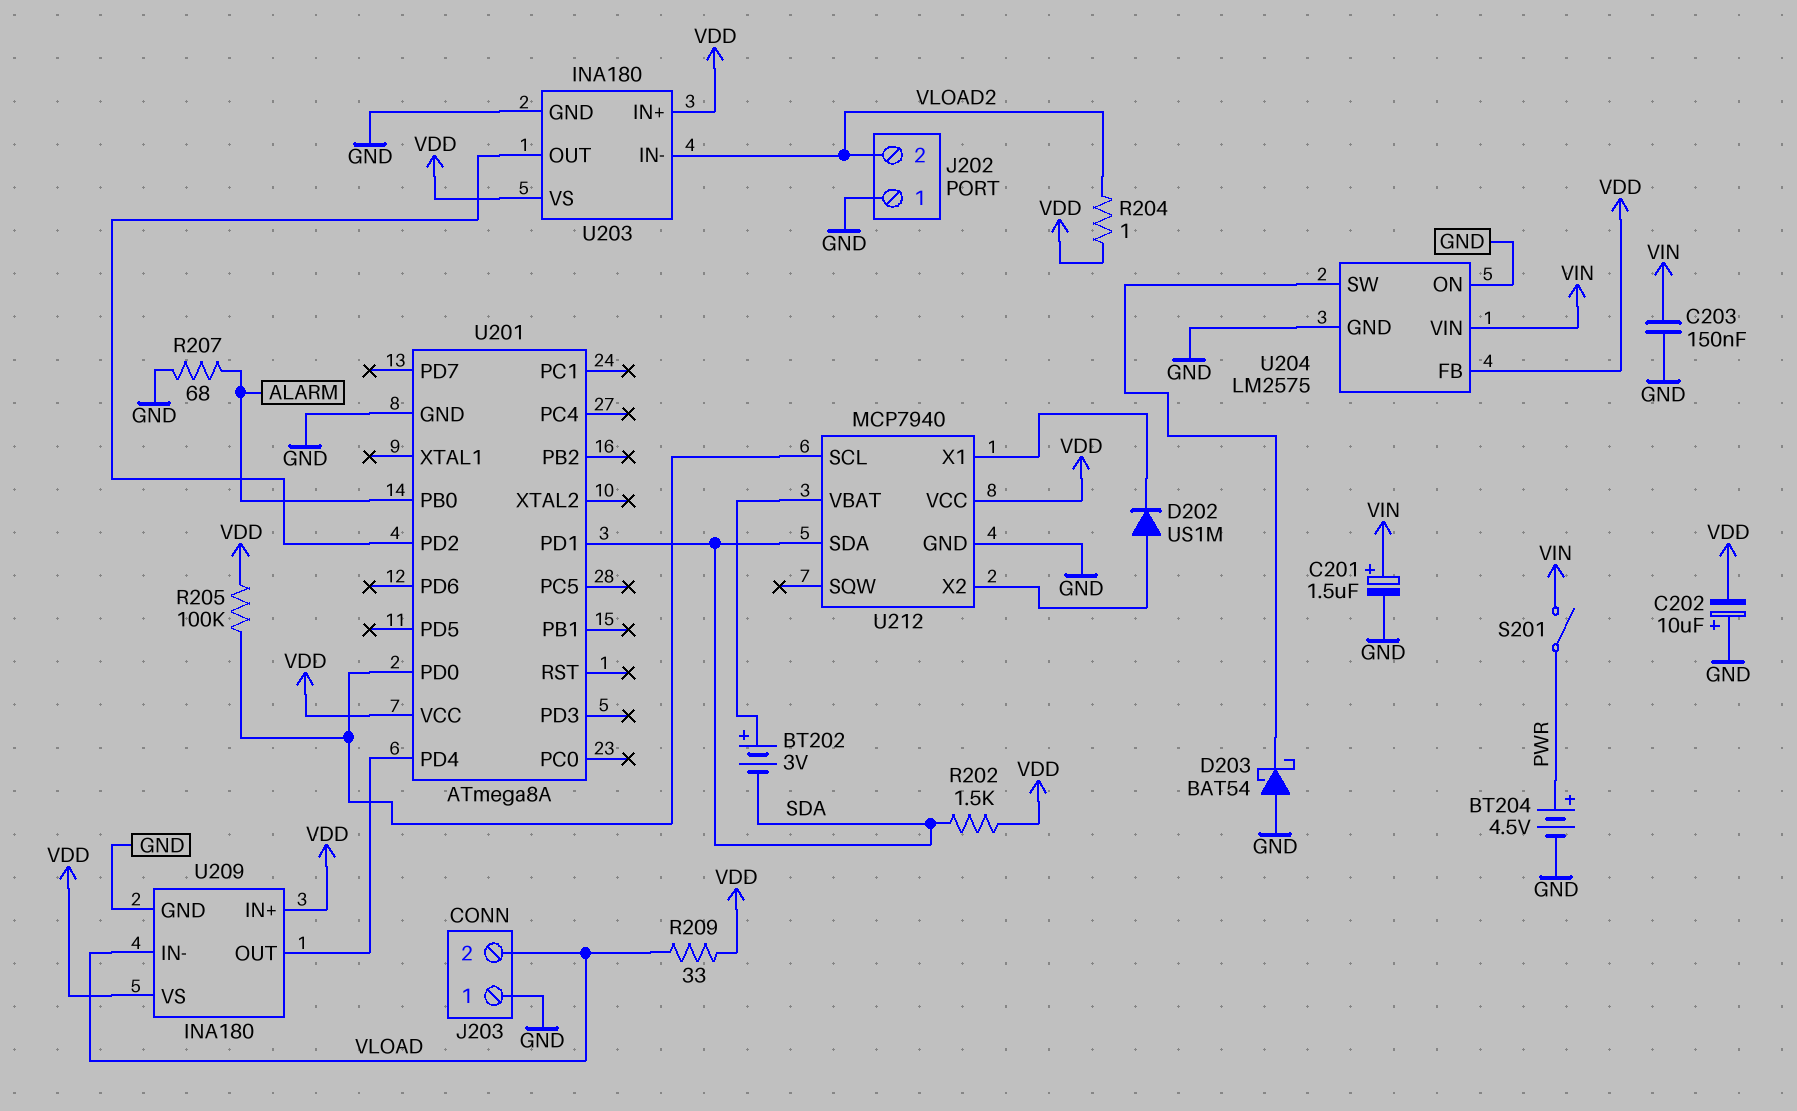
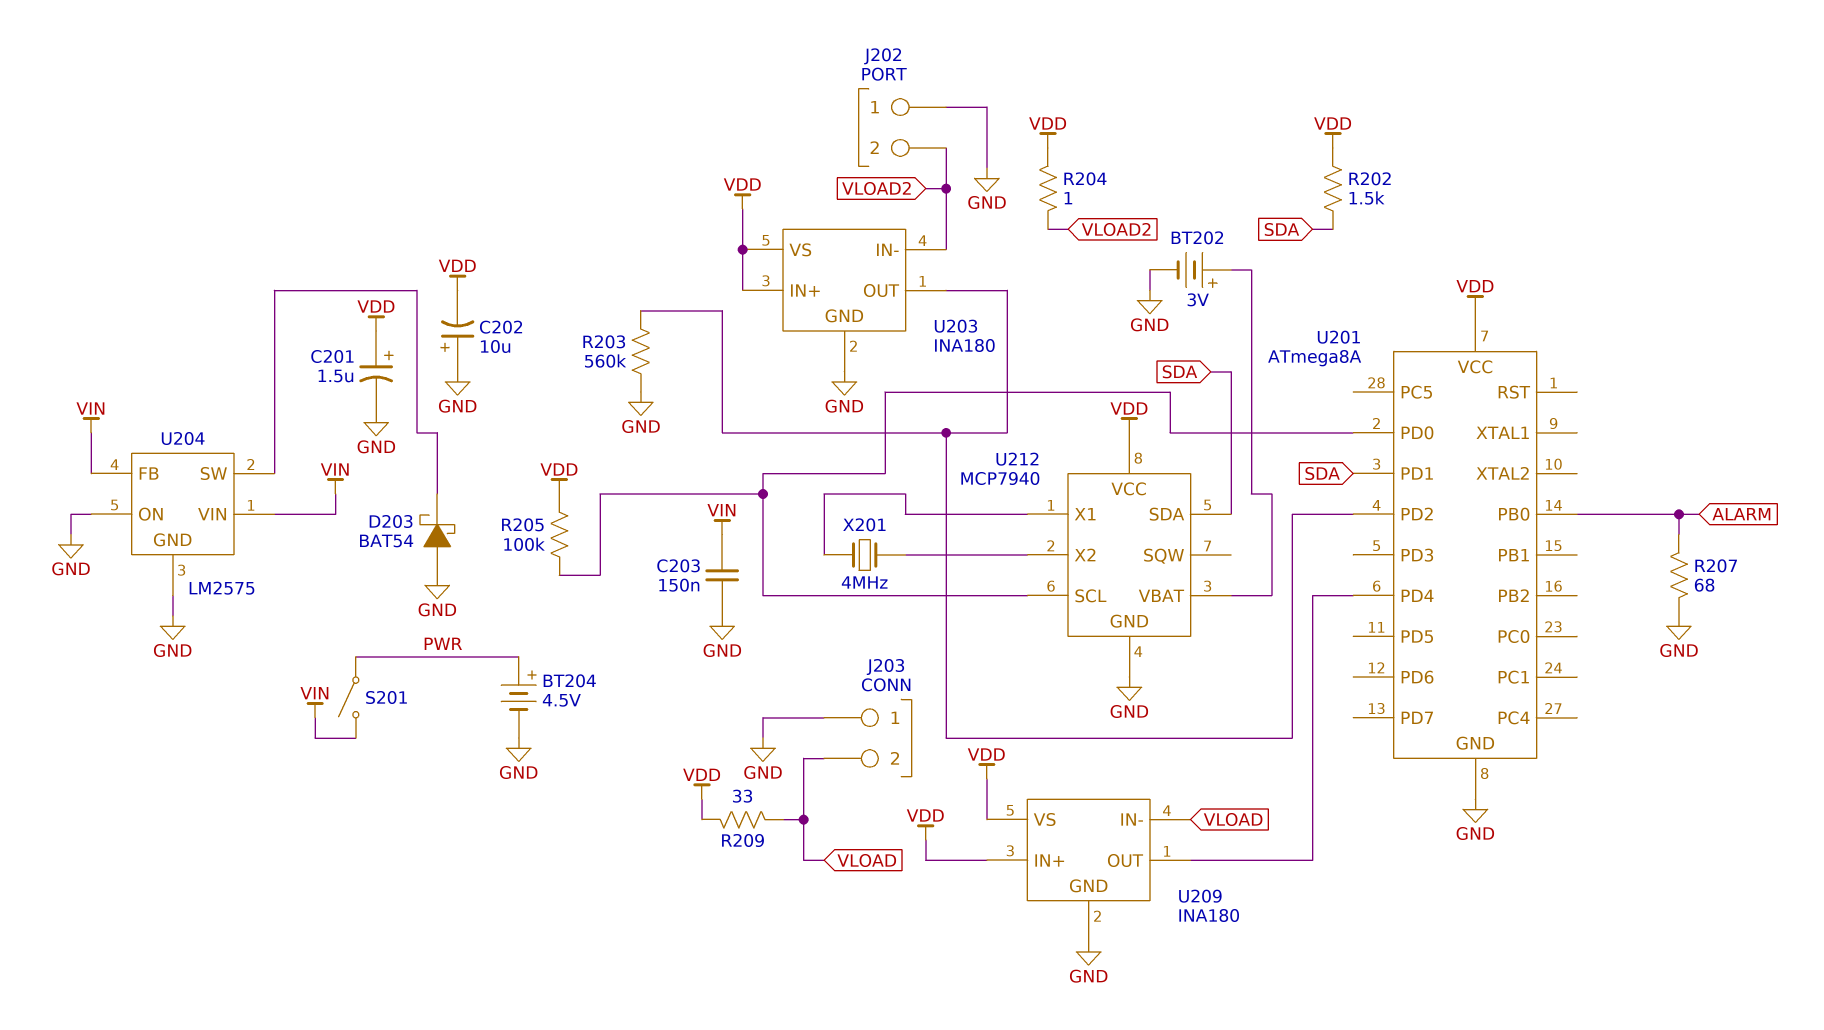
BT202: 3V (plus U212/VBAT, minus SDA) -> 3V (plus U212/VBAT, minus GND)
C201: 1.5uF (plus VIN, minus GND) -> 1.5uF (plus VDD, minus GND)
D202: diode US1M (A U212/X2, K U212/X1) -> none
R203: none -> 560k (GND, U201/PD2)
U204 pin FB: VDD -> VIN
X201: none -> 4MHz (U212/X1, U212/X2)

